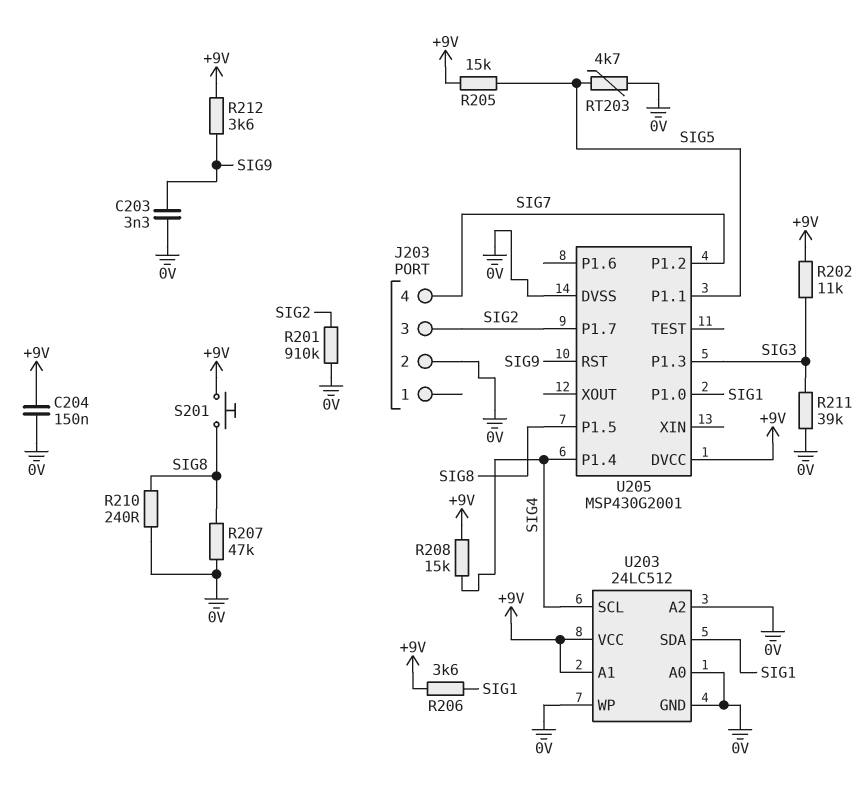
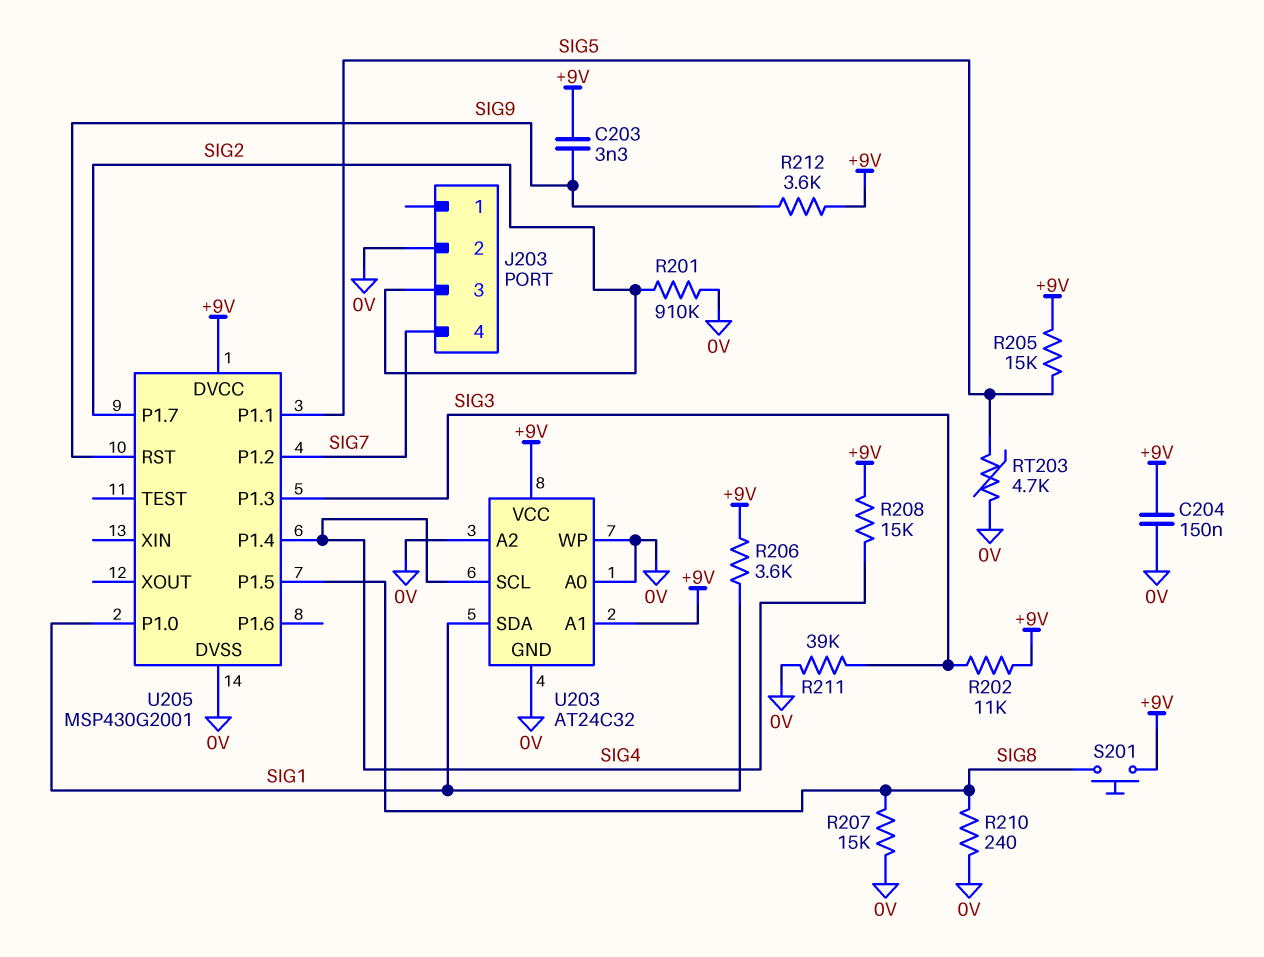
C203: 3.3nF (0V, SIG9) -> 3.3nF (+9V, SIG9)
R207: 47k (0V, SIG8) -> 15k (0V, SIG8)
U203: 24LC512 -> AT24C32

